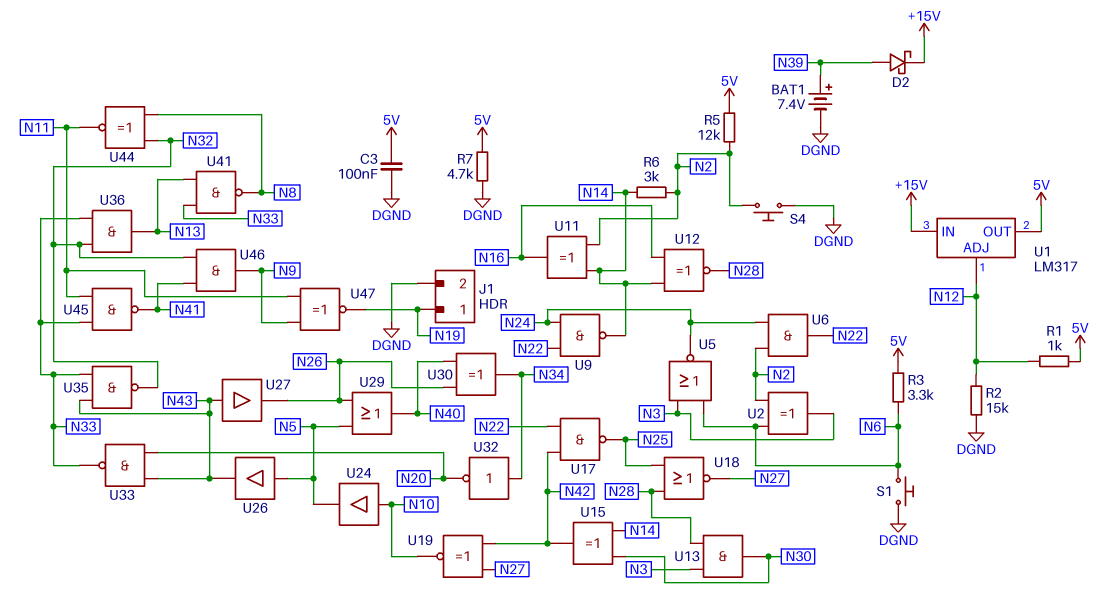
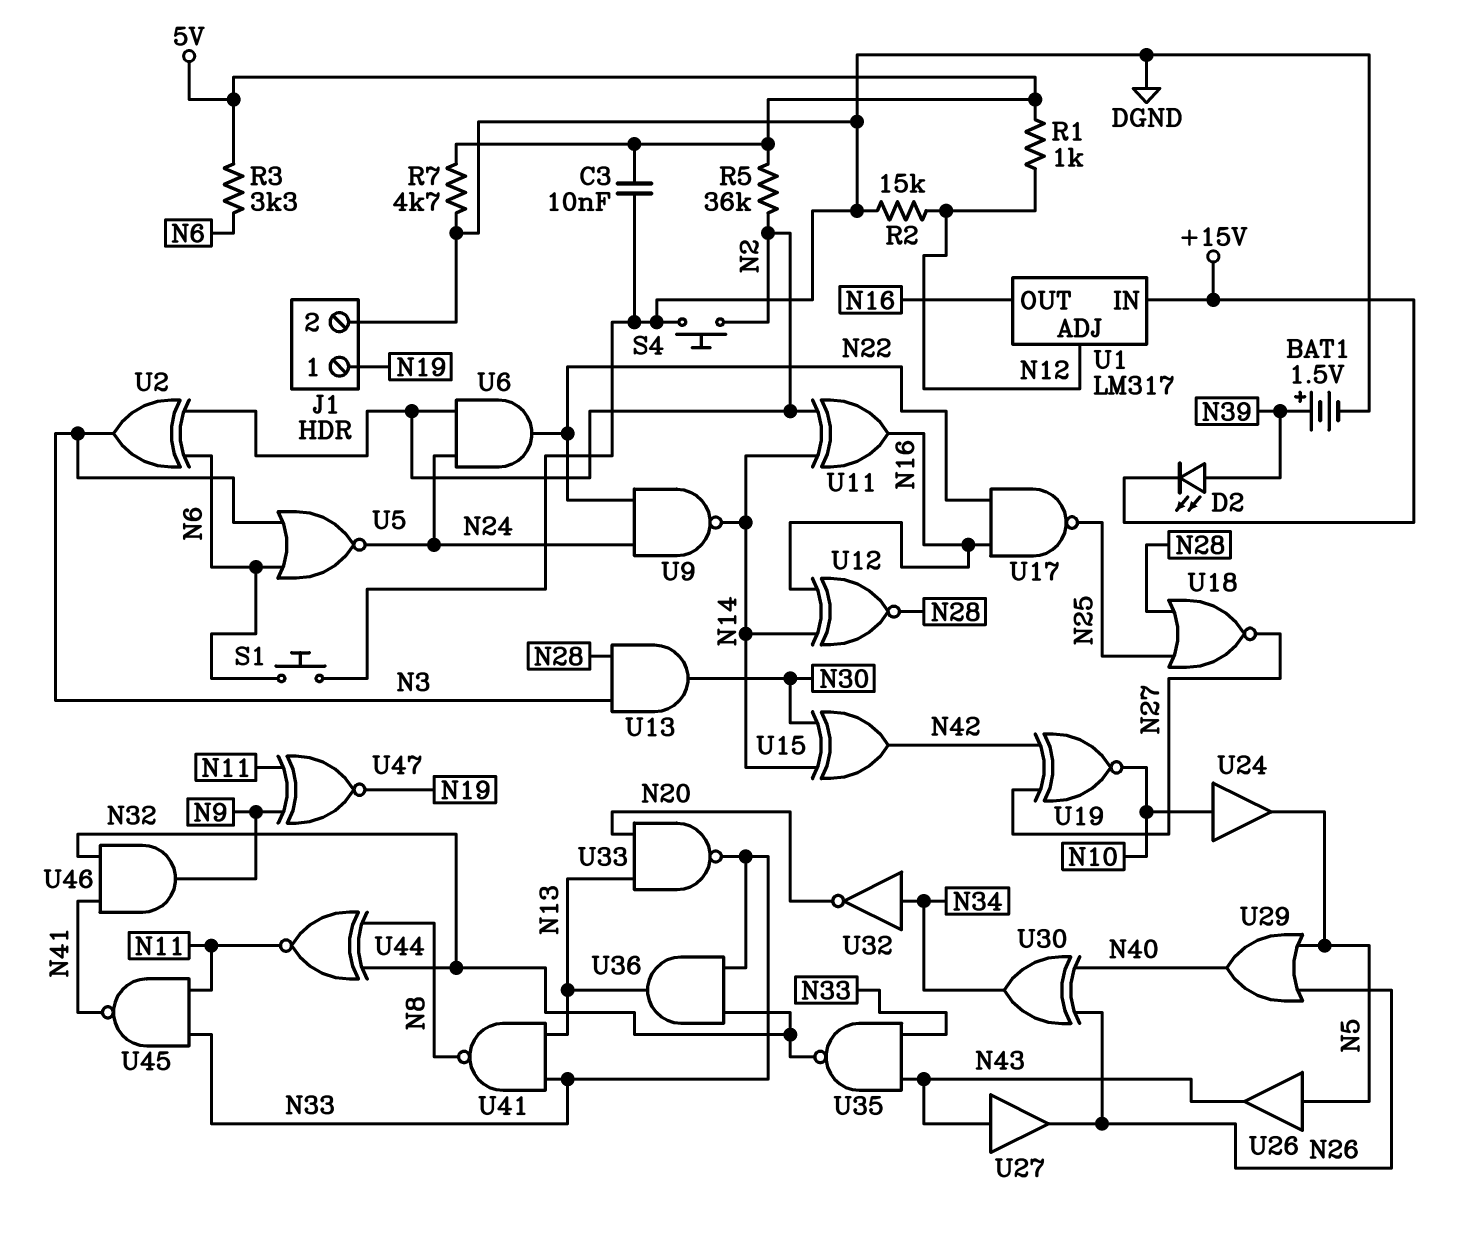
BAT1: 7.4V (plus N39, minus DGND) -> 1.5V (plus N39, minus DGND)
C3: 100nF (5V, DGND) -> 10nF (5V, DGND)
D2: schottky (A N39, K +15V) -> LED (A N39, K +15V)
R5: 12k (5V, N2) -> 36k (5V, N2)
R6: 3k (N2, N14) -> none
U1 pin OUT: 5V -> N16
U17: NAND (in N22, in N42, out N25) -> NAND (in N16, in N22, out N25)
U33: NAND (in N20, in N43, out N33) -> NAND (in N13, in N20, out N33)

